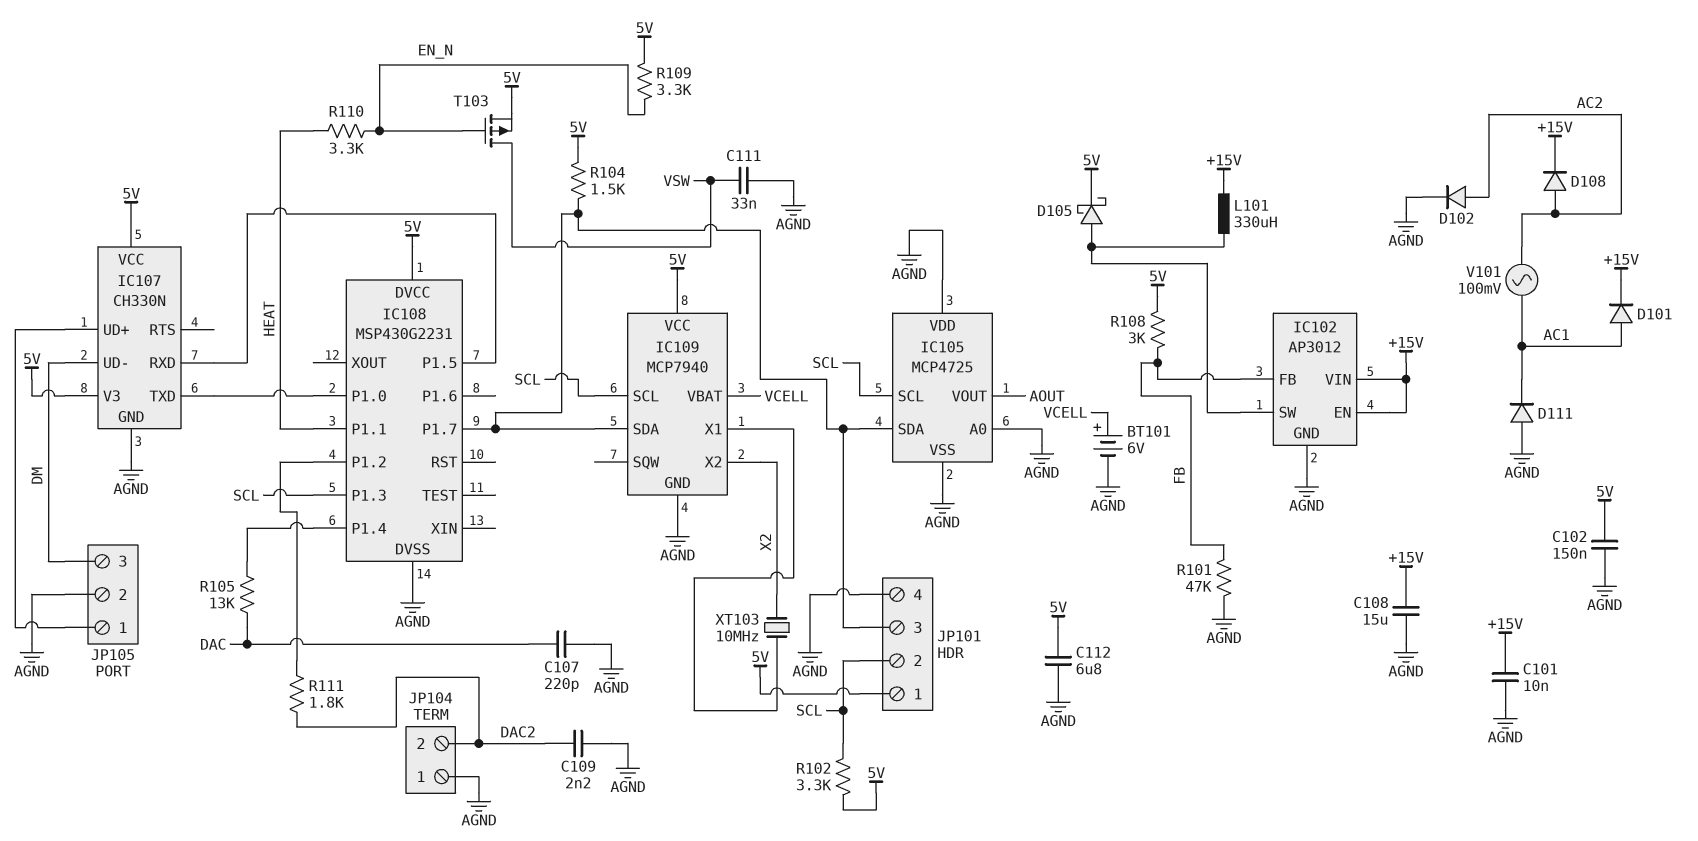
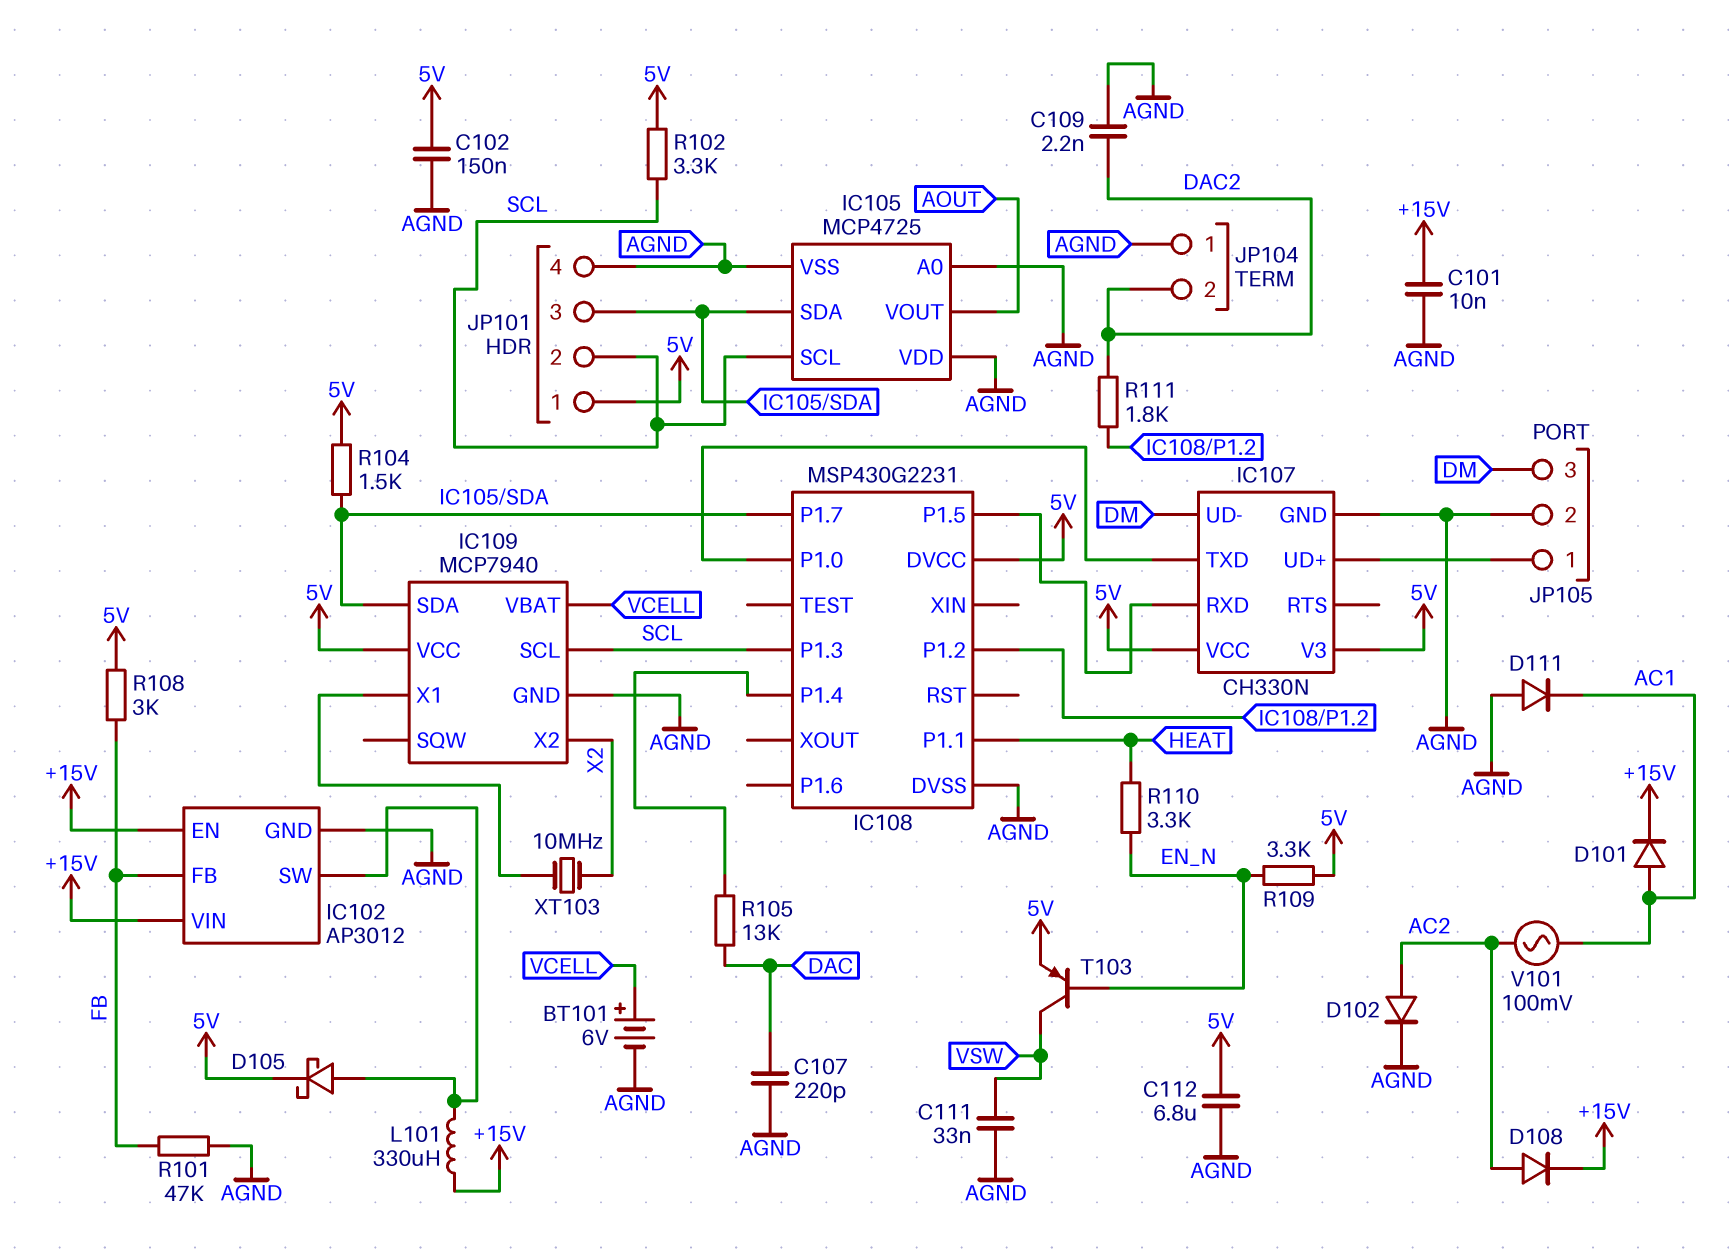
C108: 15uF (+15V, AGND) -> none
T103: PMOS (G EN_N, D VSW, S 5V) -> PNP (B EN_N, C VSW, E 5V)

